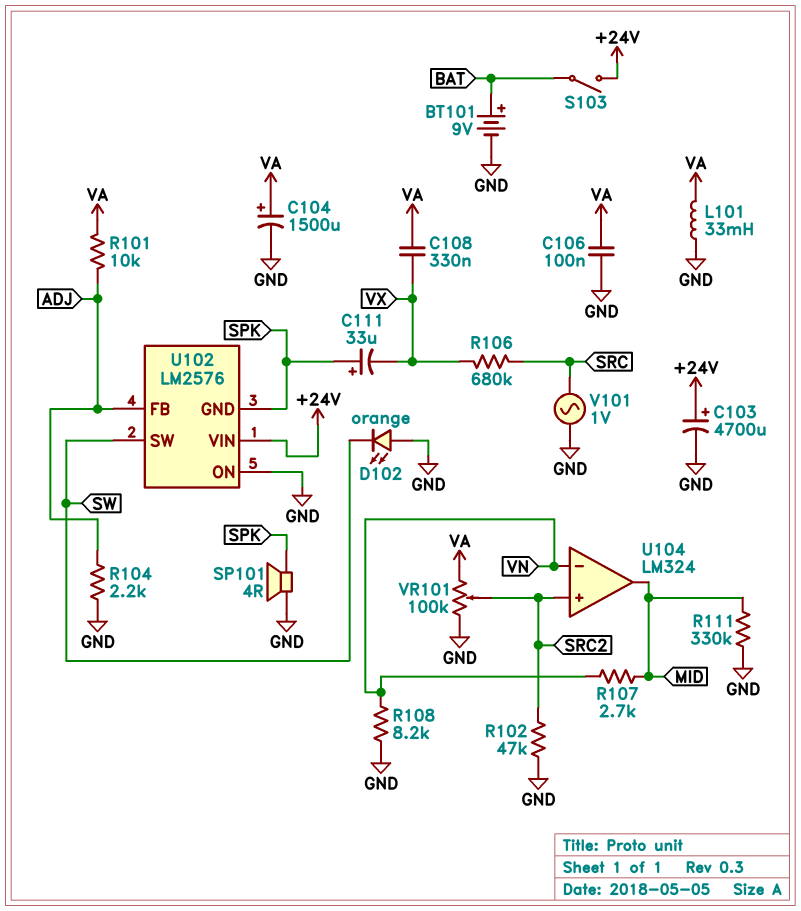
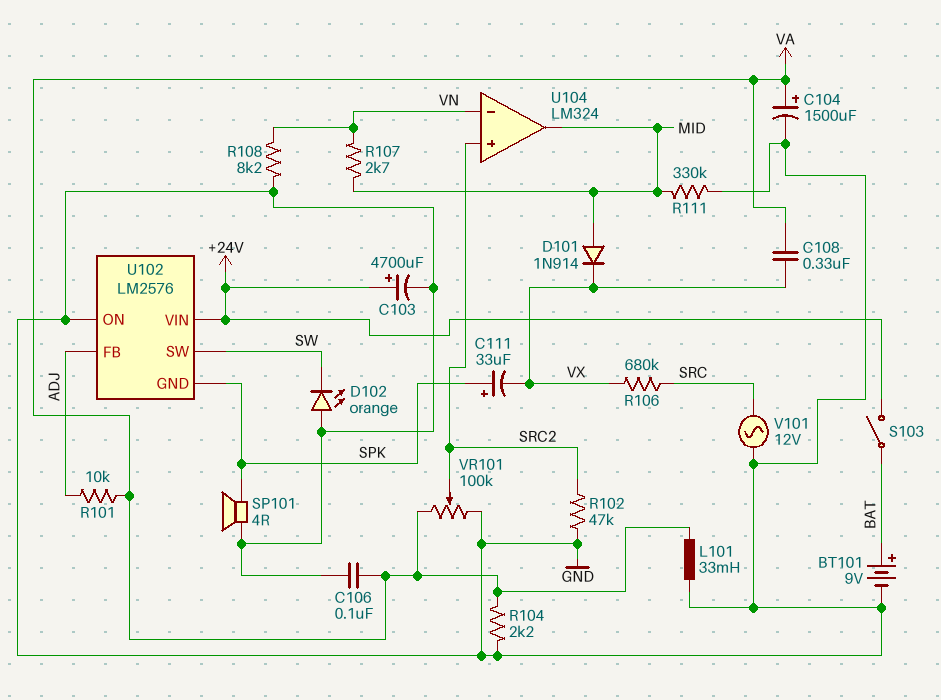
D101: none -> diode 1N914 (A MID, K VX)
R104: 2.2k (ADJ, GND) -> 2.2k (GND, VA)
V101: AC 1V (GND, SRC) -> AC 12V (GND, SRC)

